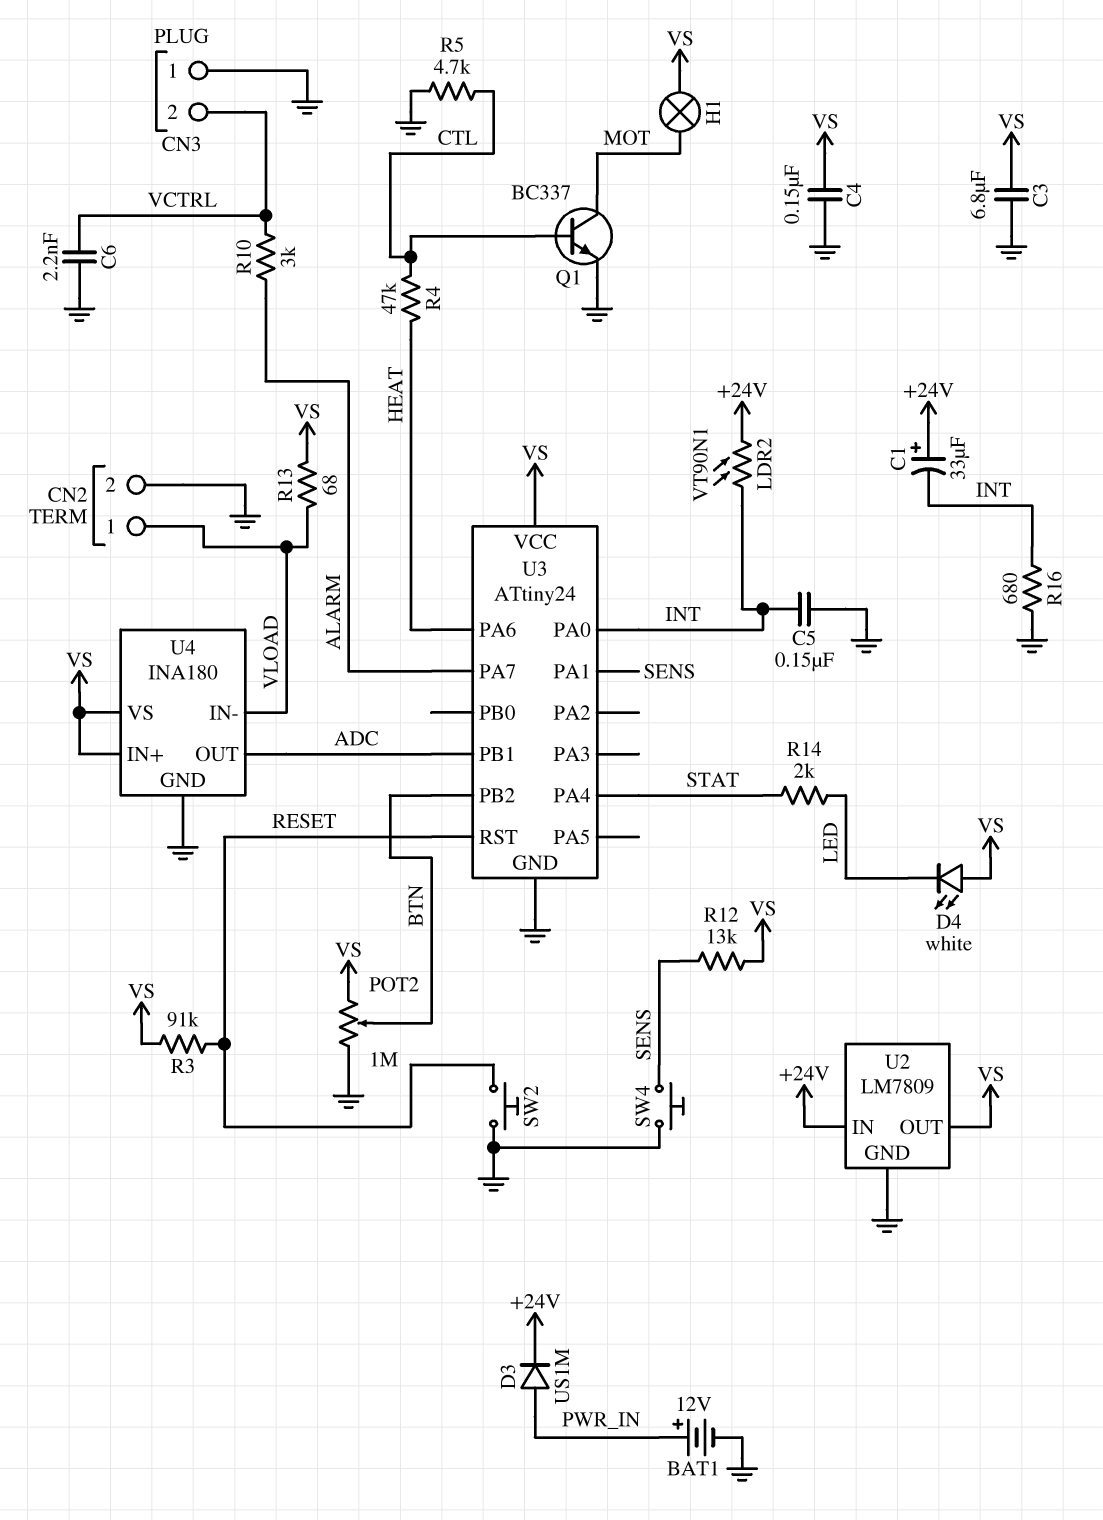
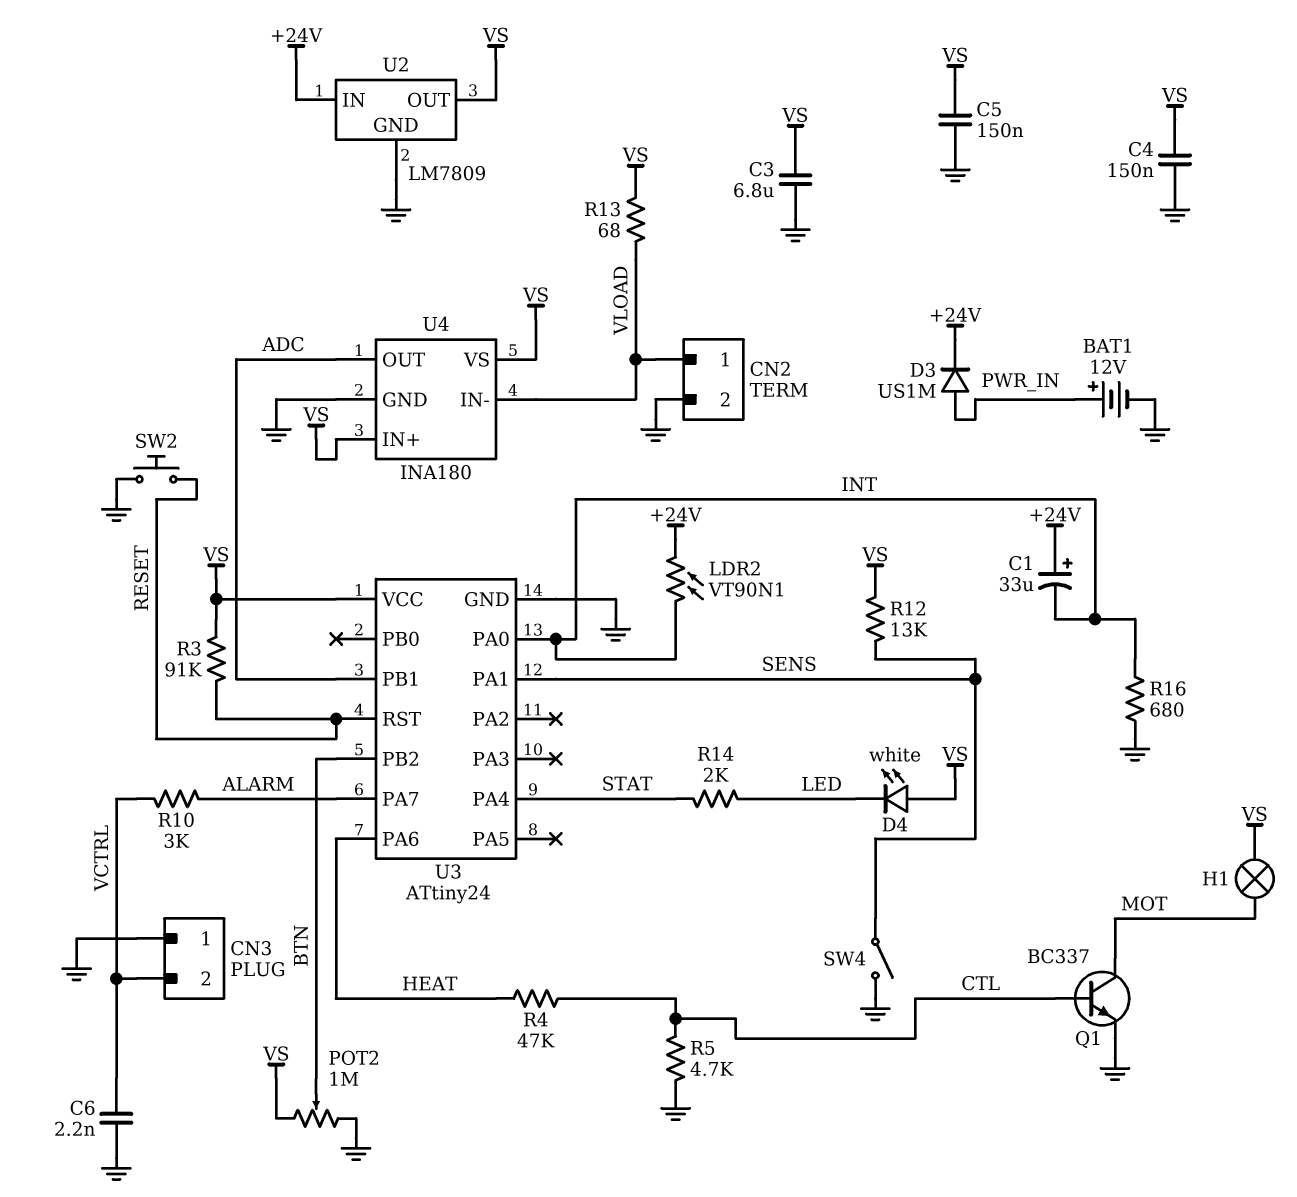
C5: 150nF (GND, INT) -> 150nF (GND, VS)
SW4: button (GND, SENS) -> switch (GND, SENS)

